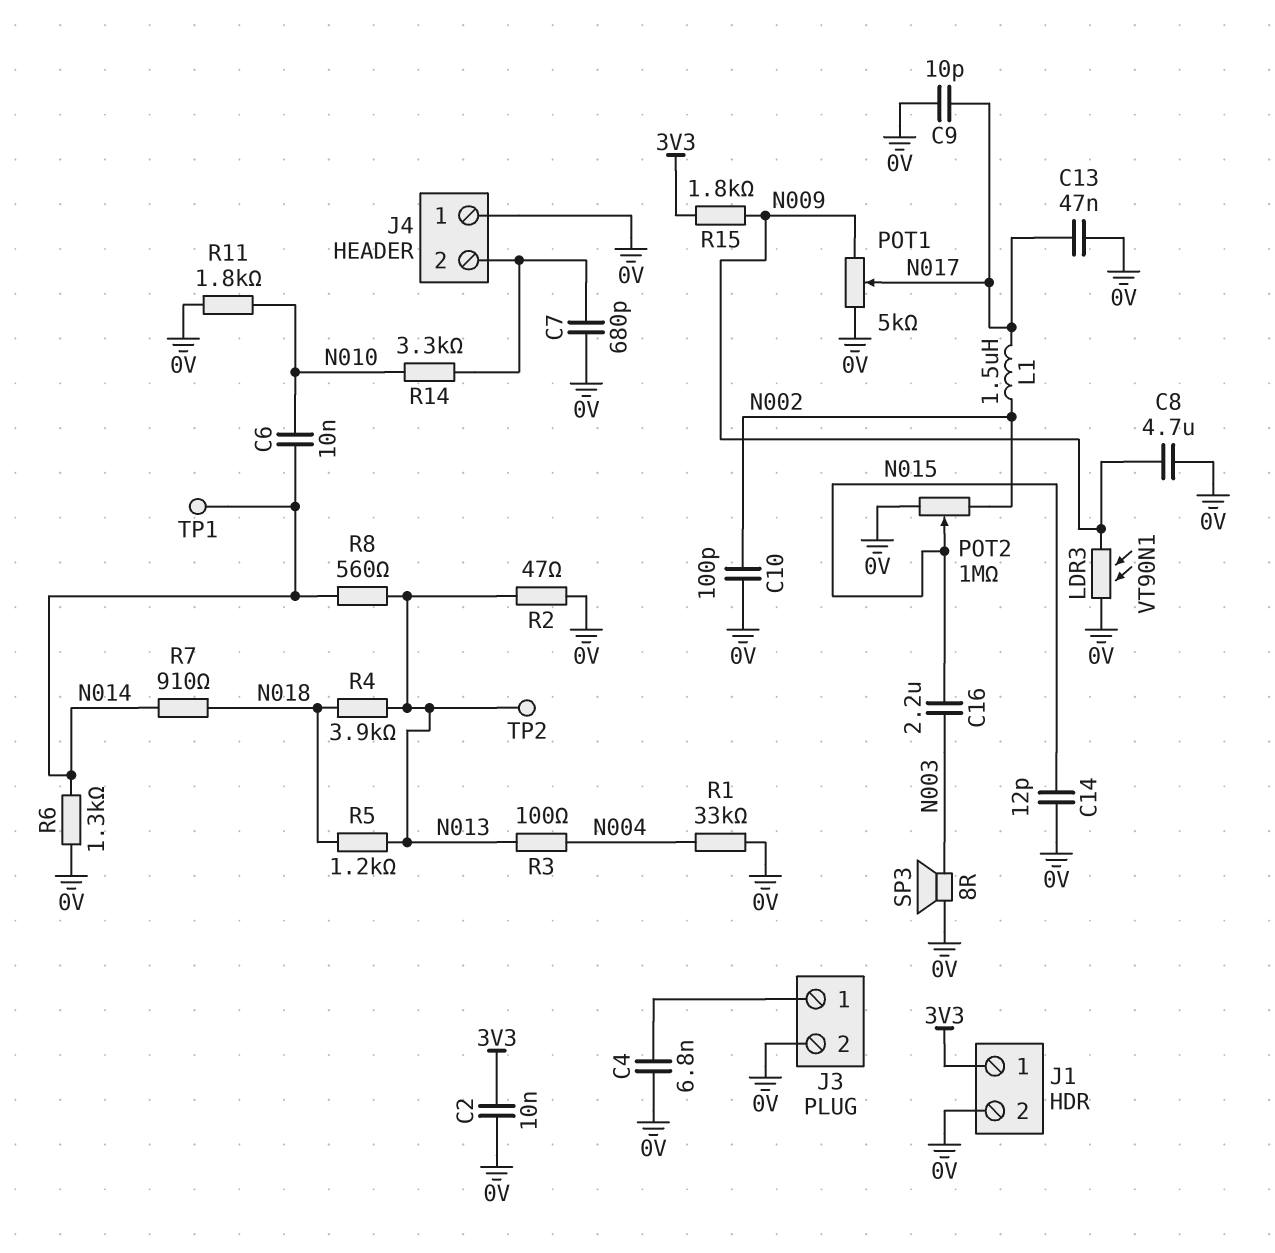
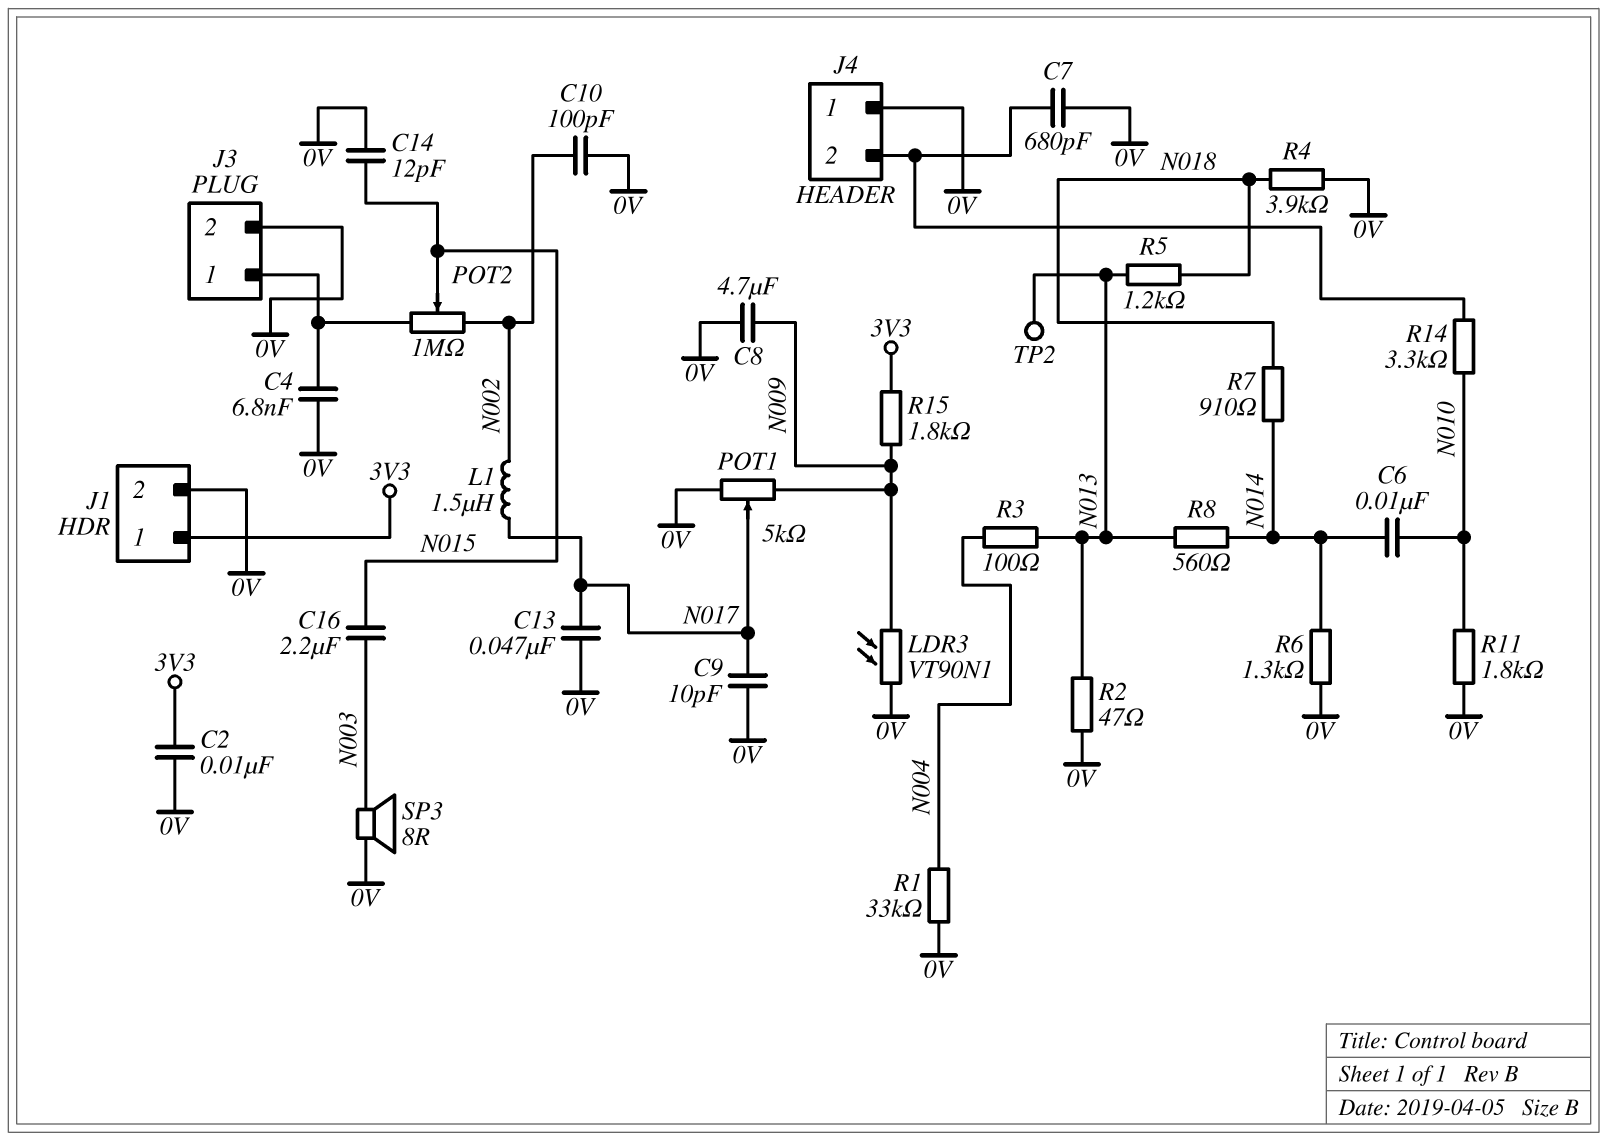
POT2: 1M (0V, N002, wiper N015) -> 1M (J3/1, N002, wiper N015)
R4: 3.9k (N013, N018) -> 3.9k (0V, N018)
TP1: test point (N014) -> none

